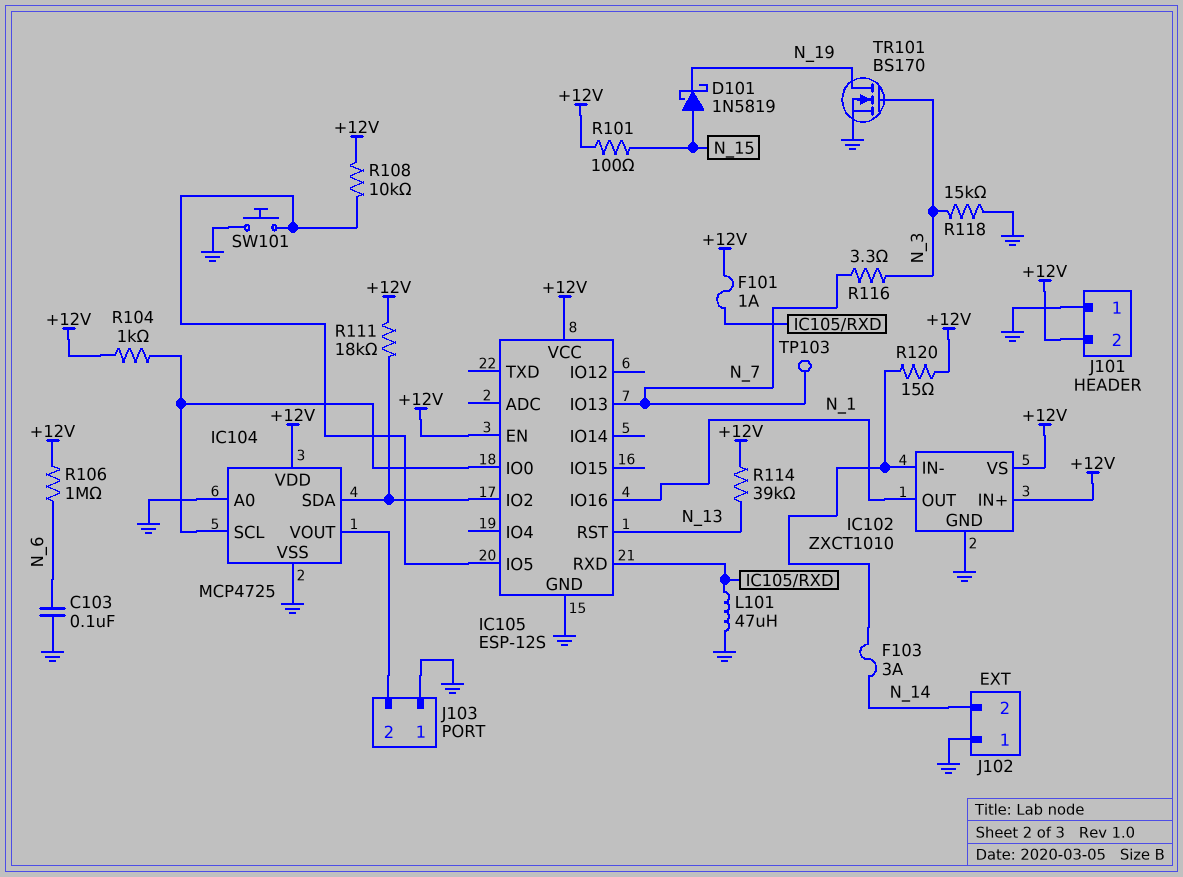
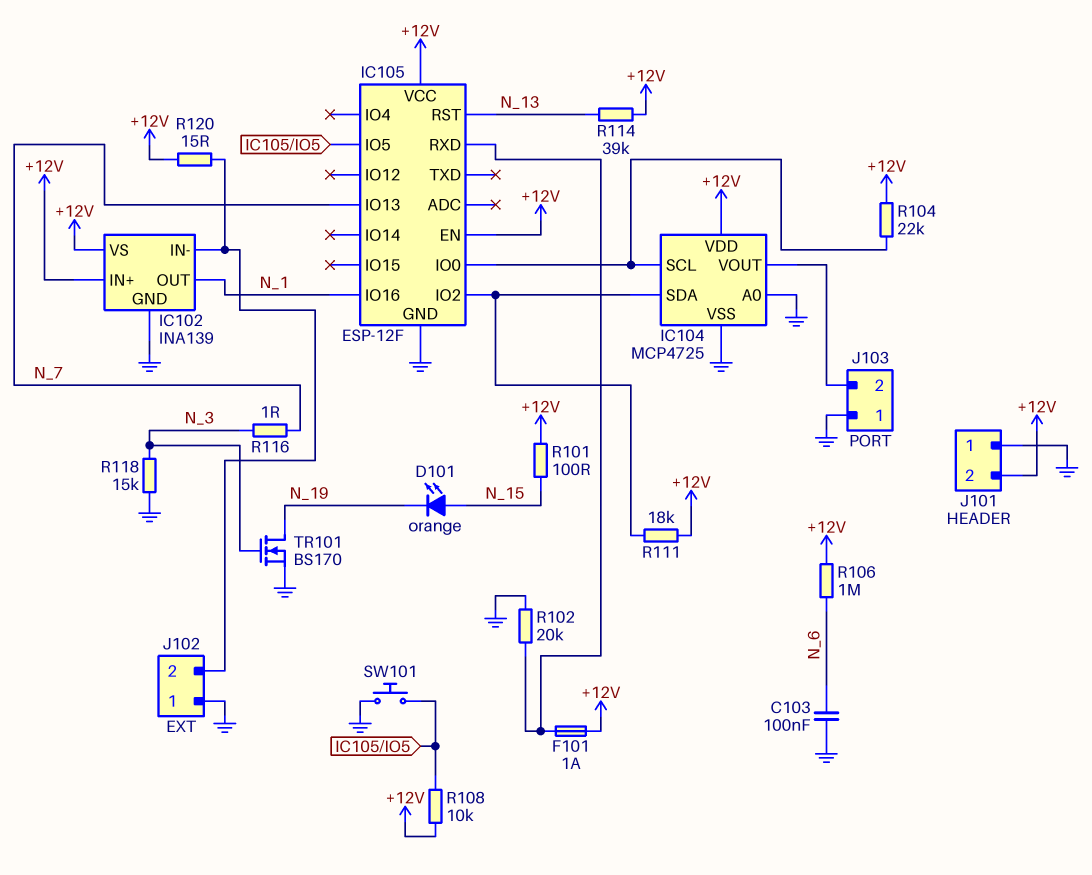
D101: schottky 1N5819 (A N_15, K N_19) -> LED orange (A N_15, K N_19)
F103: 3A (IC102/IN-, N_14) -> none
IC102: ZXCT1010 -> INA139
IC105: ESP-12S -> ESP-12F
J102 pin 2: N_14 -> IC102/IN-
L101: 47uH (GND, IC105/RXD) -> none
R102: none -> 20k (GND, IC105/RXD)
R104: 1k (+12V, IC104/SCL) -> 22k (+12V, IC104/SCL)
R116: 3.3 (N_3, N_7) -> 1 (N_3, N_7)
TP103: test point (N_7) -> none

